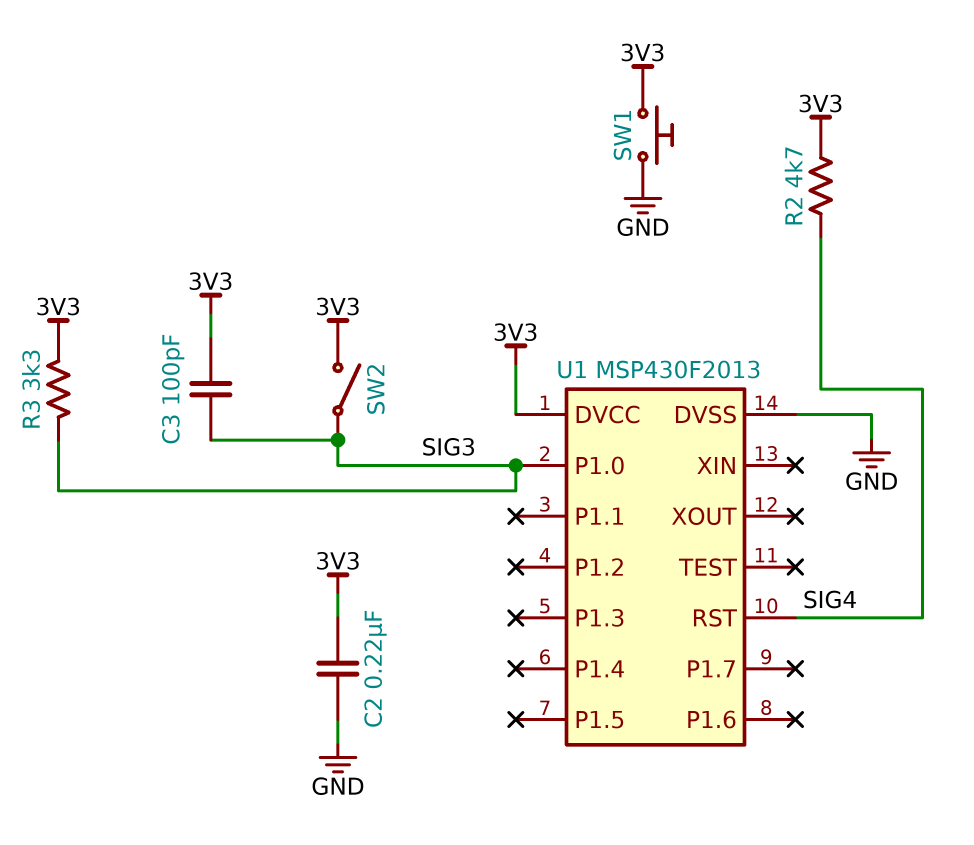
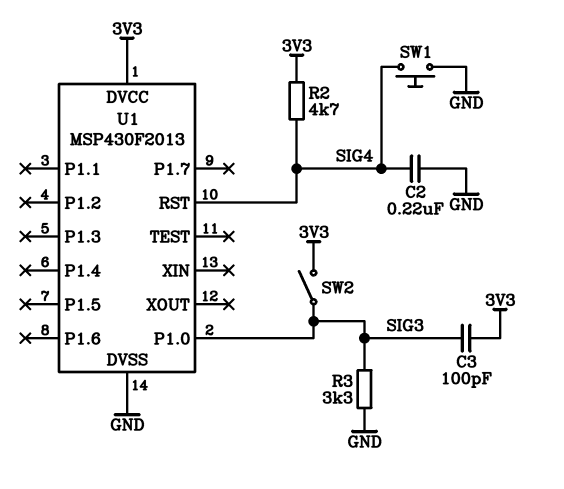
C2: 220nF (3V3, GND) -> 220nF (GND, SIG4)
R3: 3.3k (3V3, SIG3) -> 3.3k (GND, SIG3)
SW1: button (3V3, GND) -> button (GND, SIG4)

